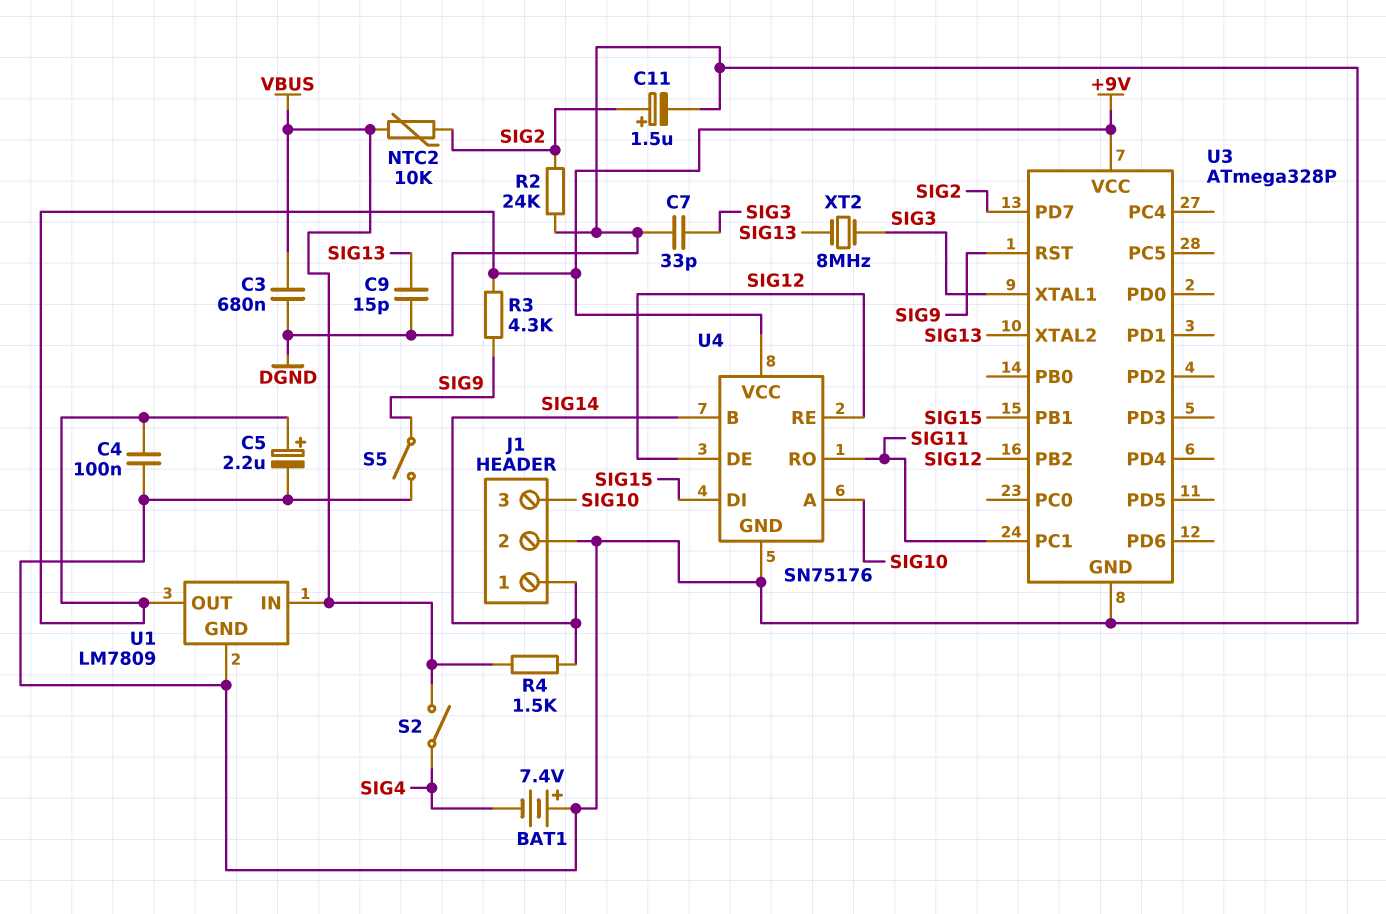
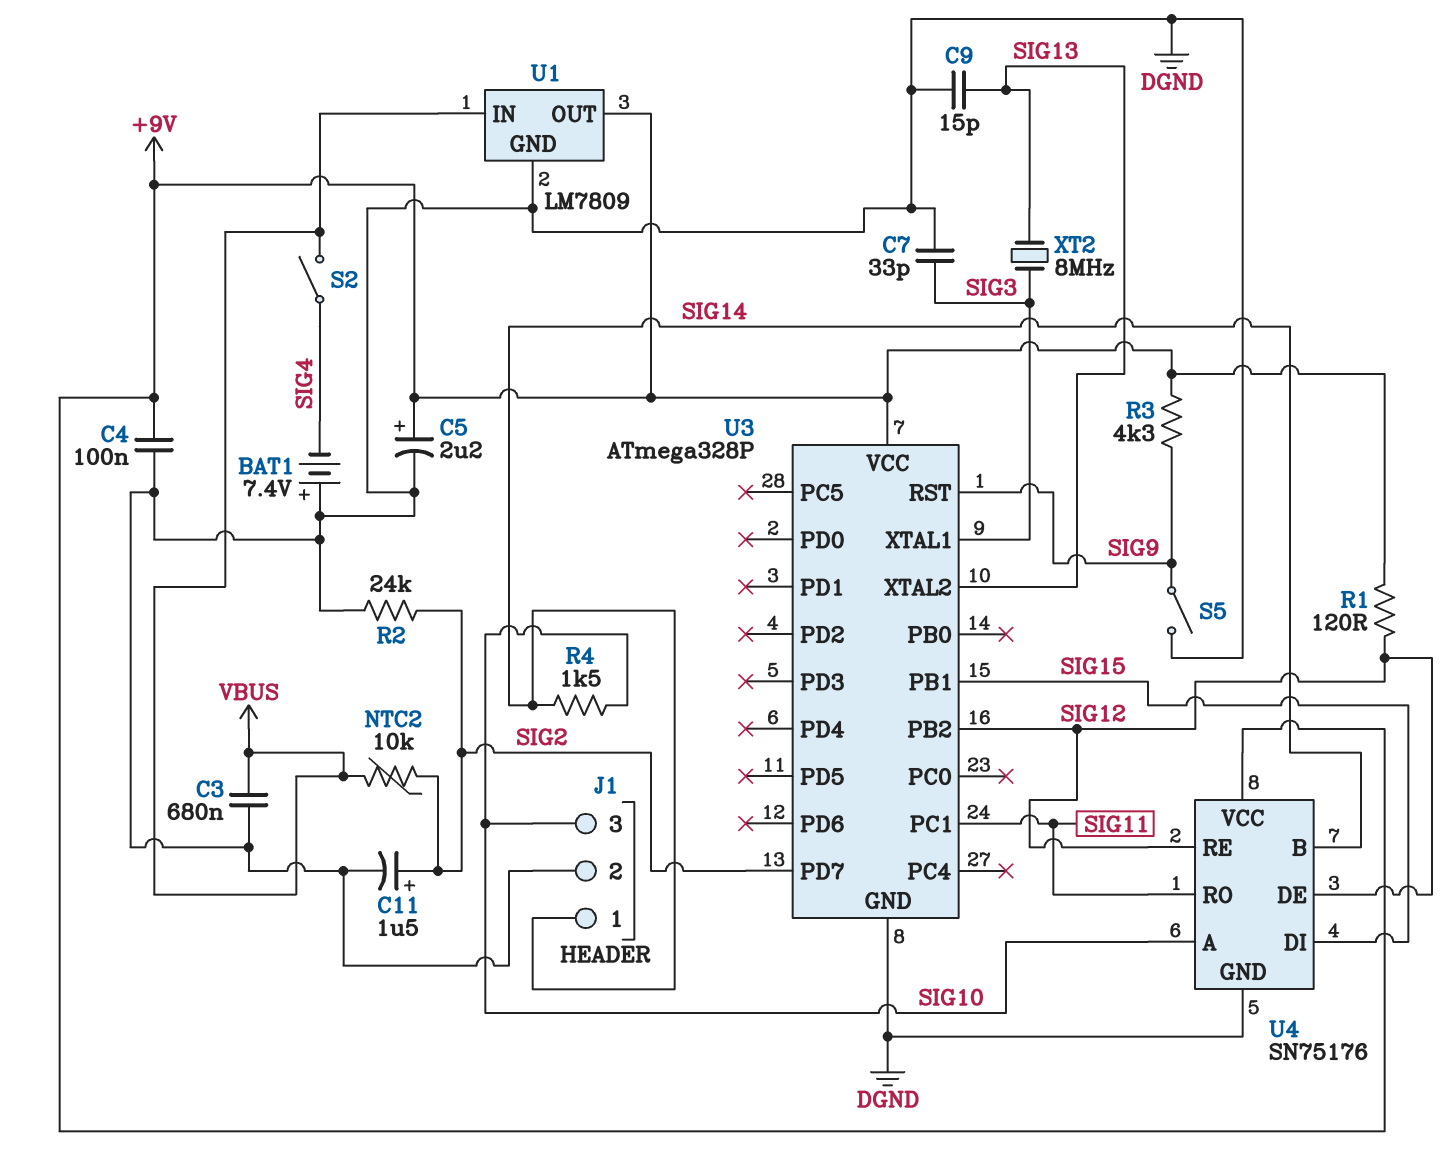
R1: none -> 120 (+9V, SIG12)
R4: 1.5k (SIG14, VBUS) -> 1.5k (SIG10, SIG14)

